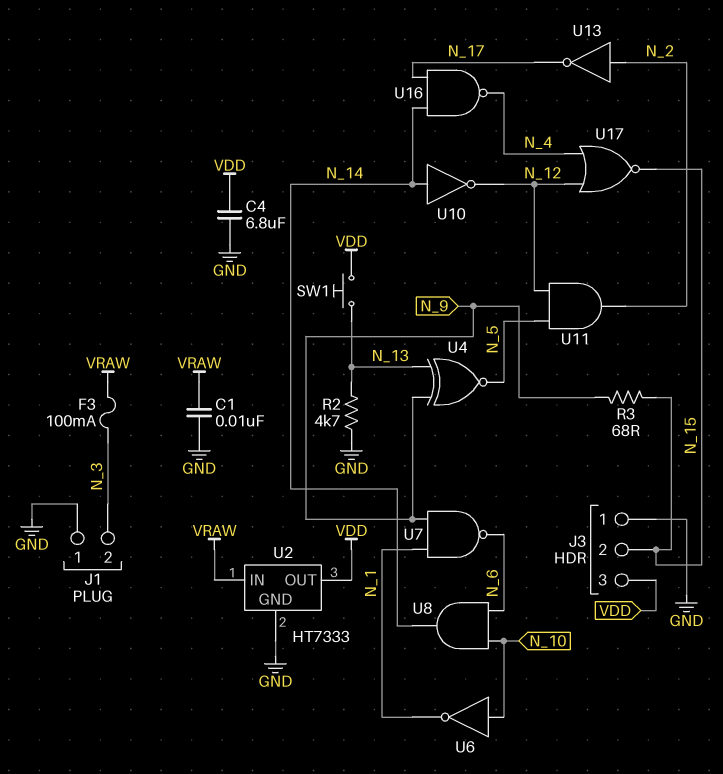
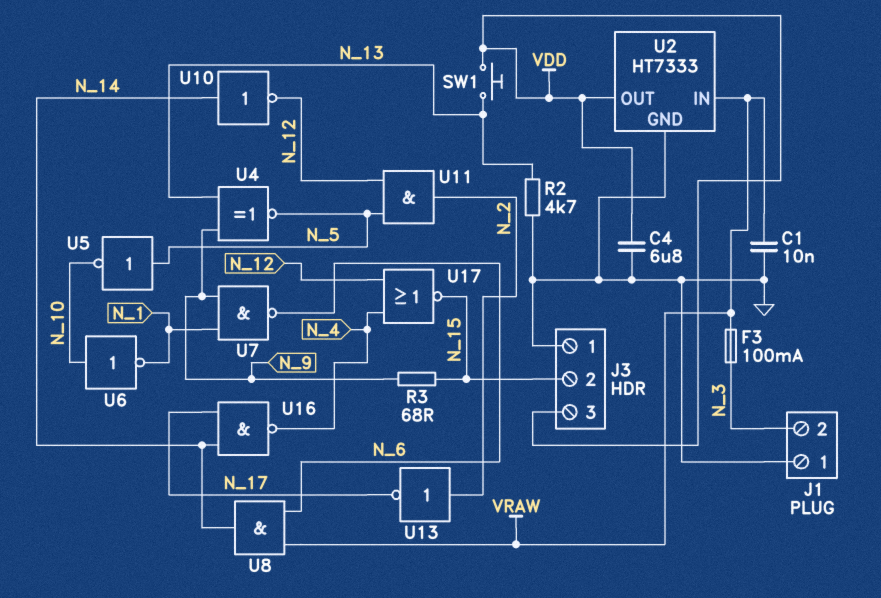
U5: none -> NOT (in N_5, out N_10)
U8: AND (in N_6, in N_10, out N_14) -> AND (in N_6, in VRAW, out N_14)

